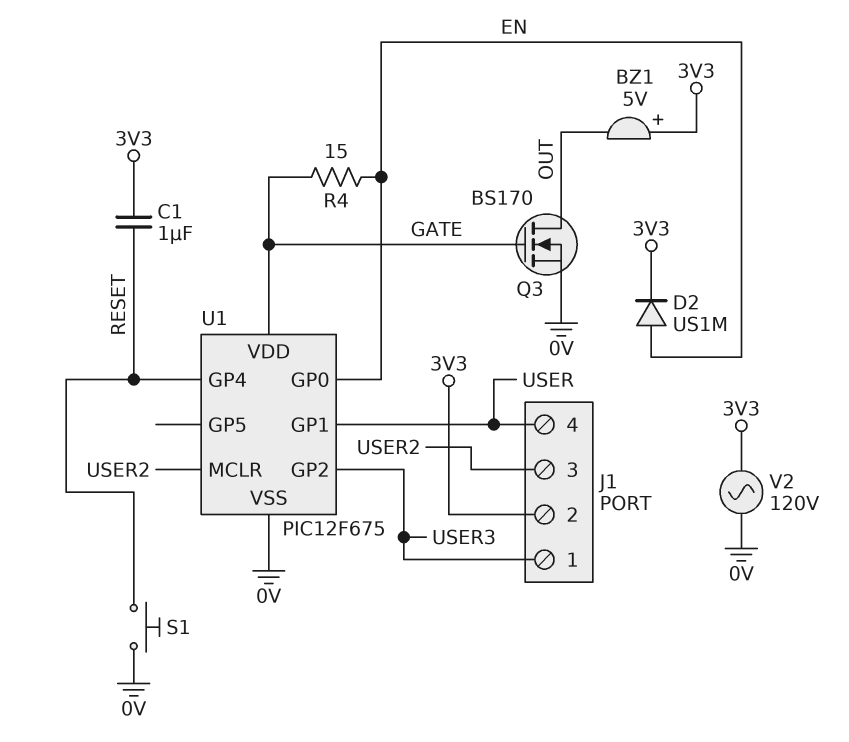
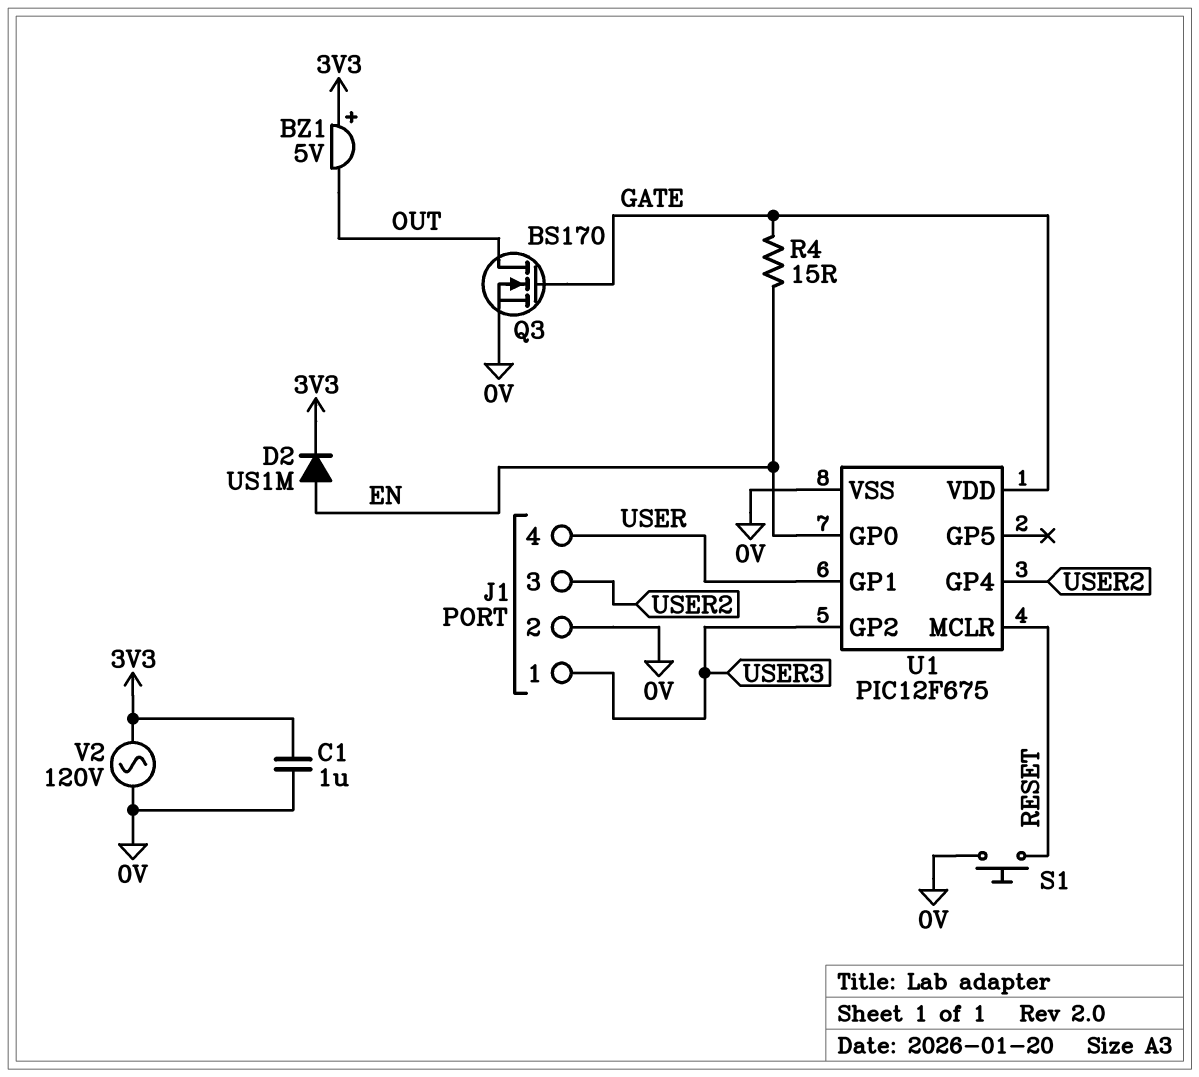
C1: 1uF (3V3, RESET) -> 1uF (0V, 3V3)
J1 pin 2: 3V3 -> 0V
U1 pin GP4: RESET -> USER2
U1 pin MCLR: USER2 -> RESET

